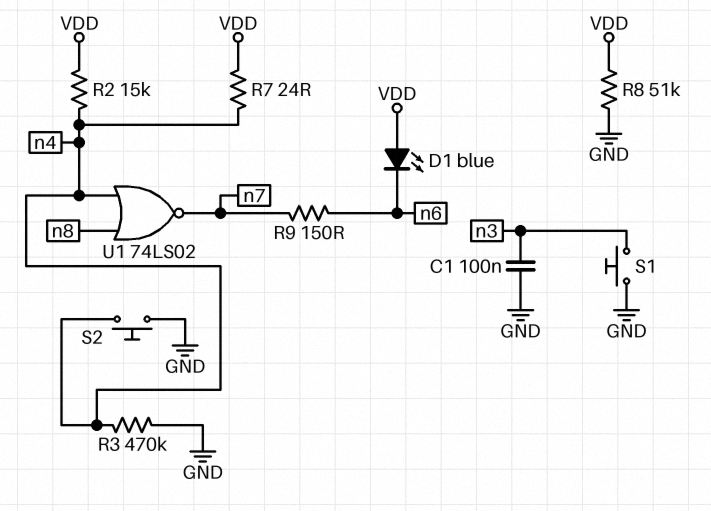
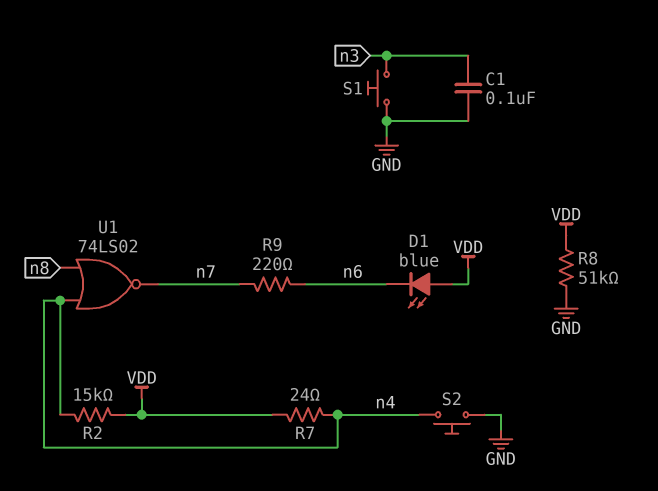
R3: 470k (GND, n4) -> none
R9: 150 (n6, n7) -> 220 (n6, n7)

